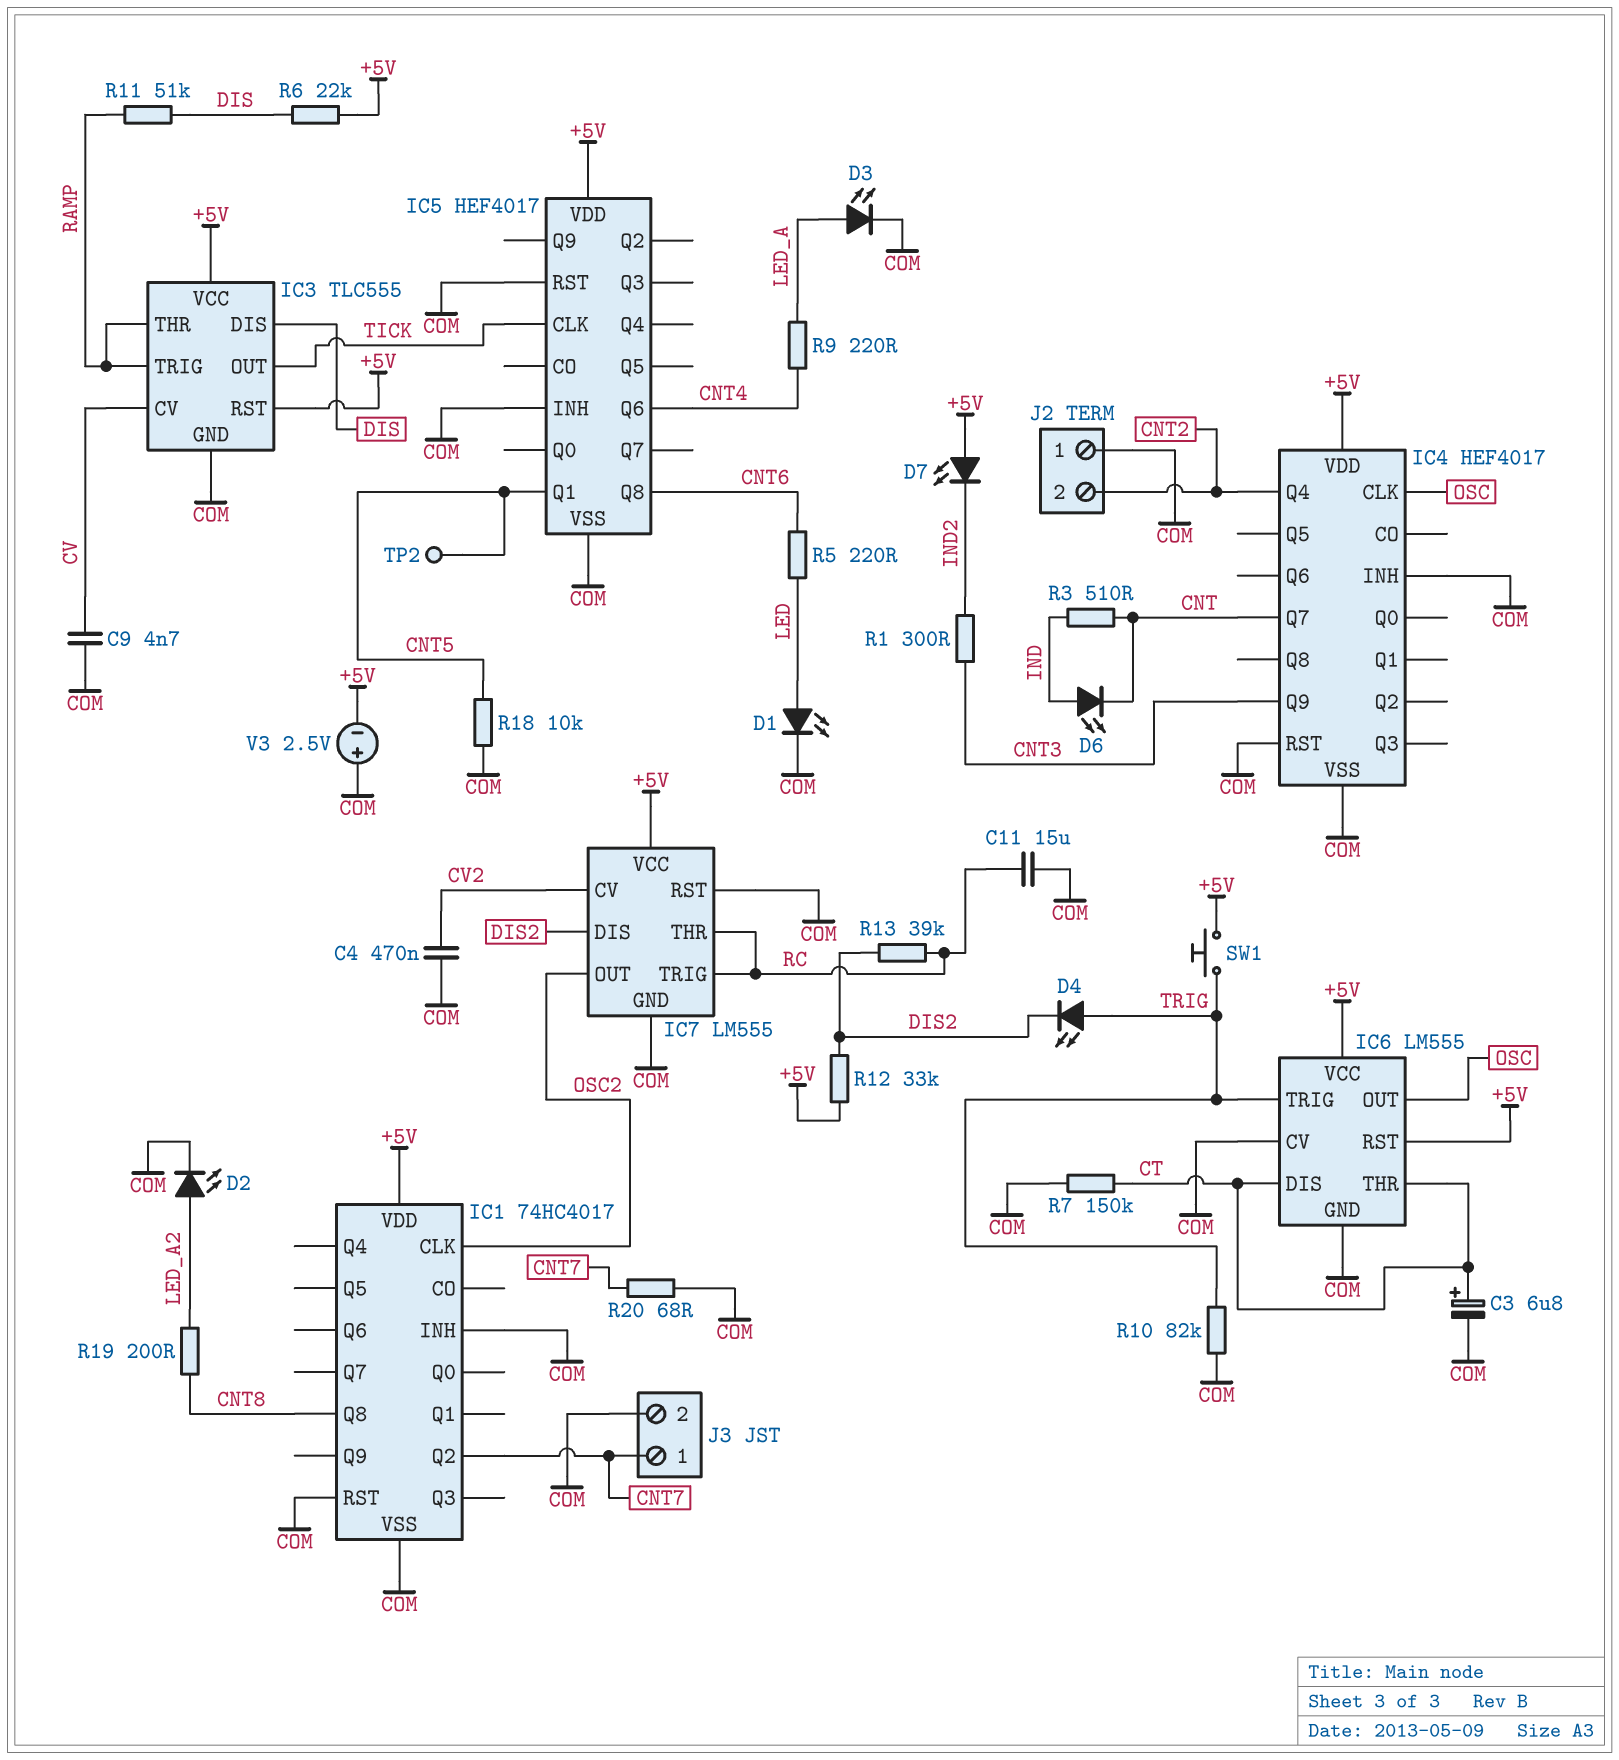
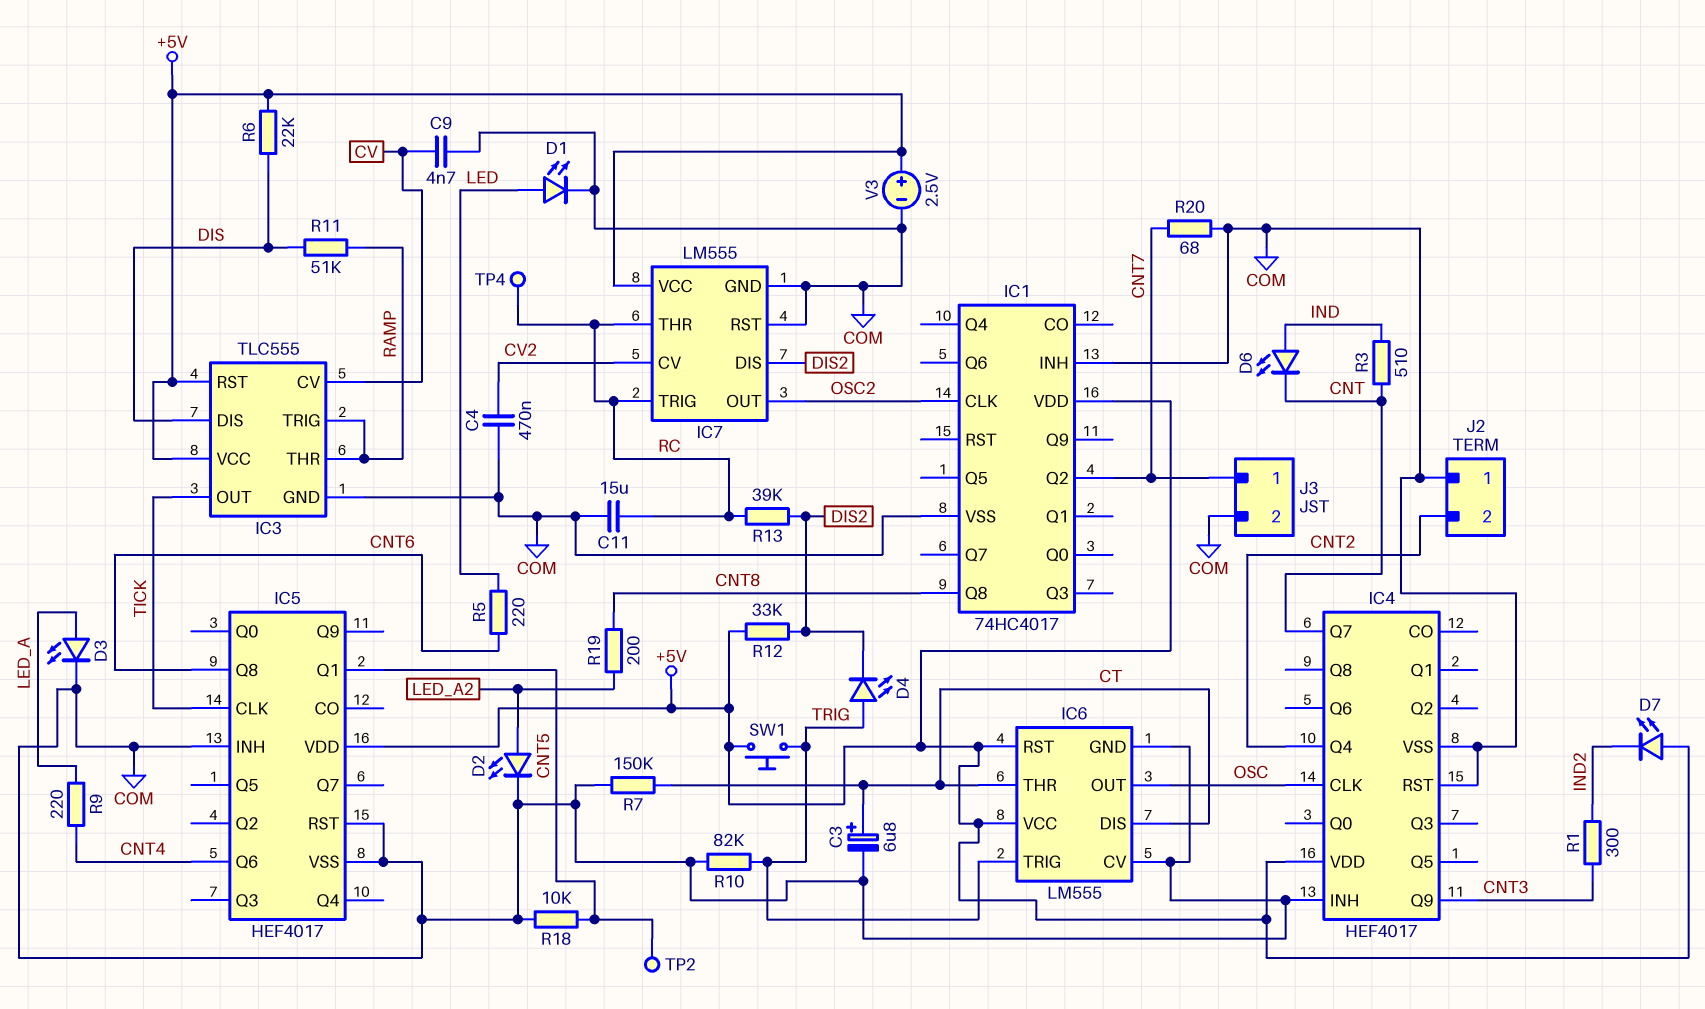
IC1 pin RST: COM -> none
TP4: none -> test point (RC)
V3: 2.5V (plus COM, minus +5V) -> 2.5V (plus +5V, minus COM)

